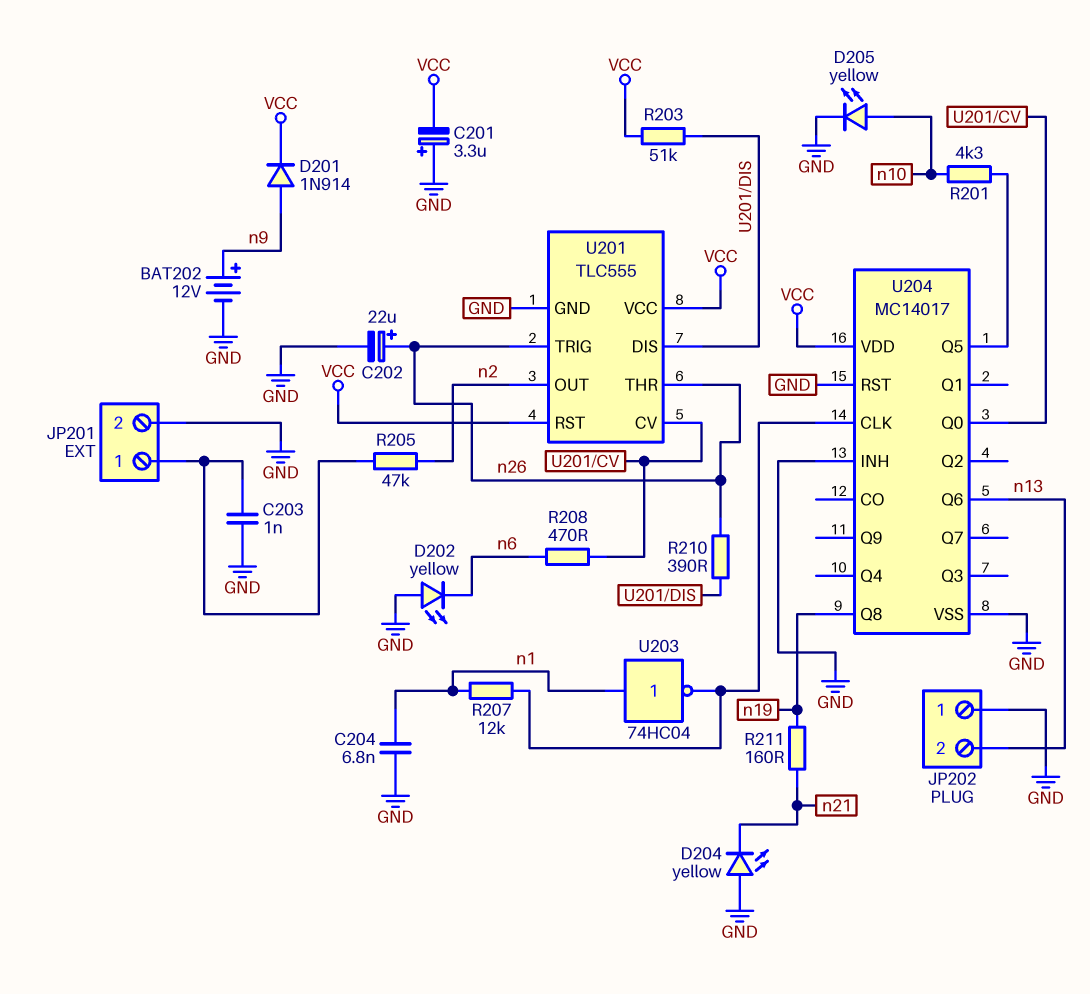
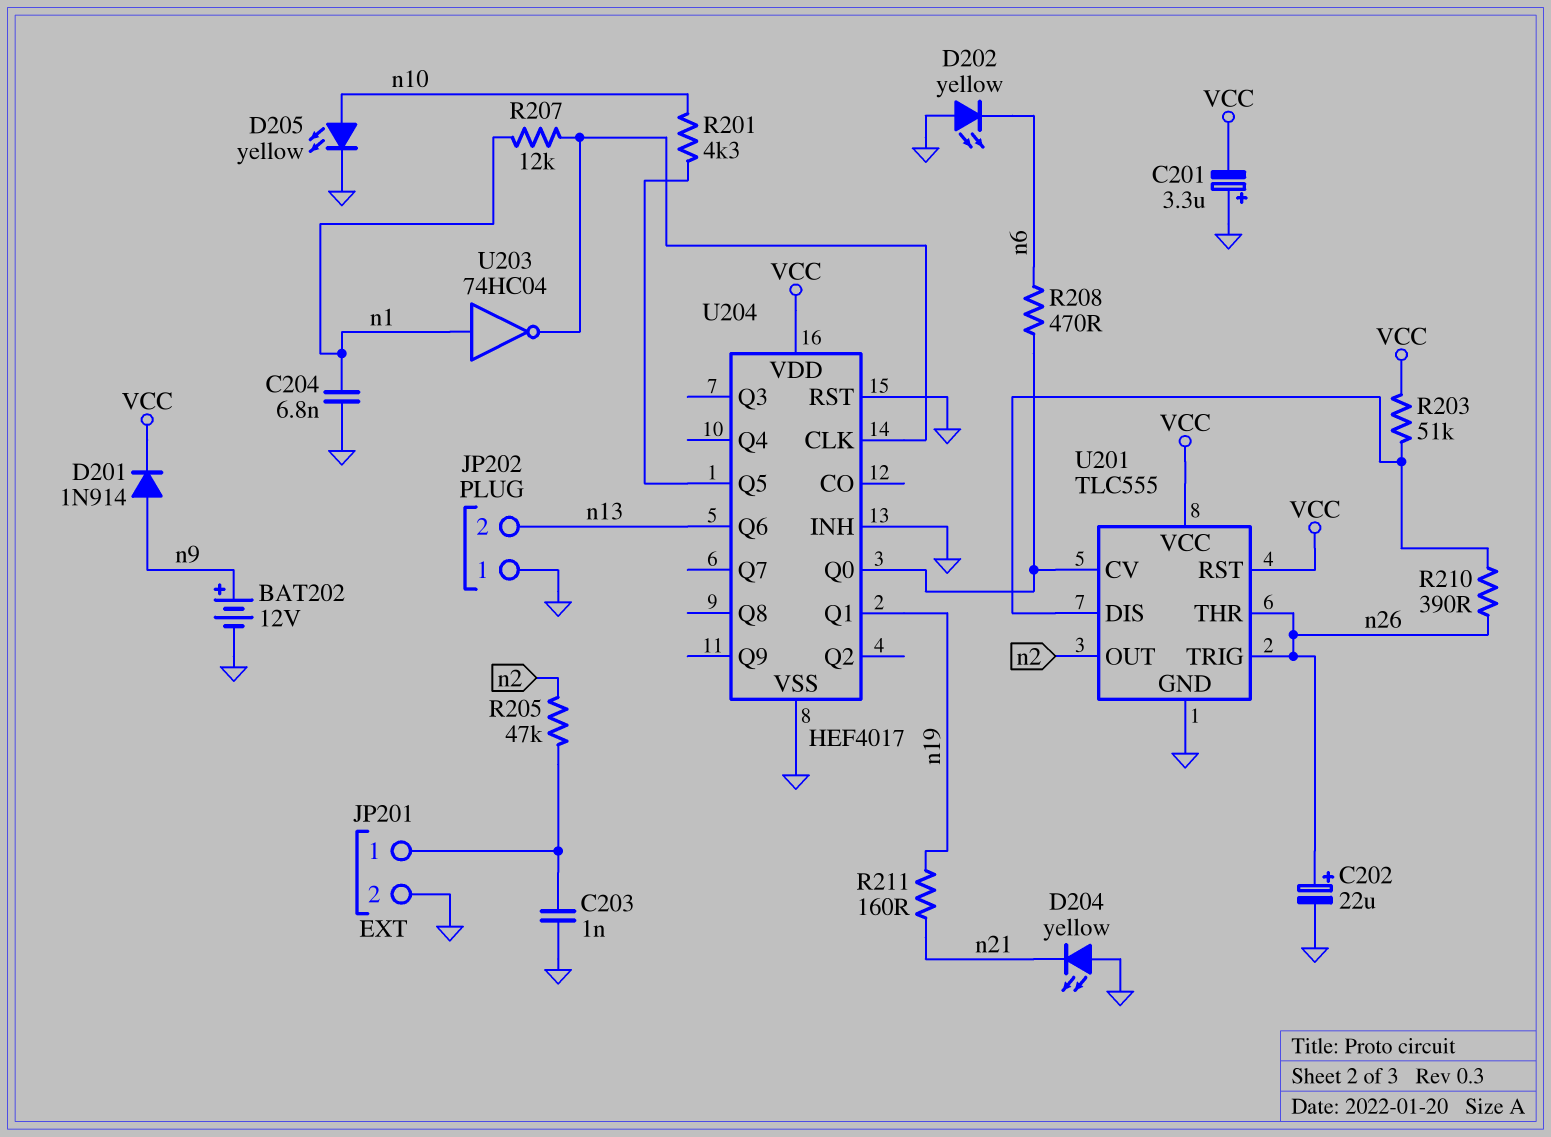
U204: MC14017 -> HEF4017
U204 pin Q1: none -> n19
U204 pin Q8: n19 -> none

